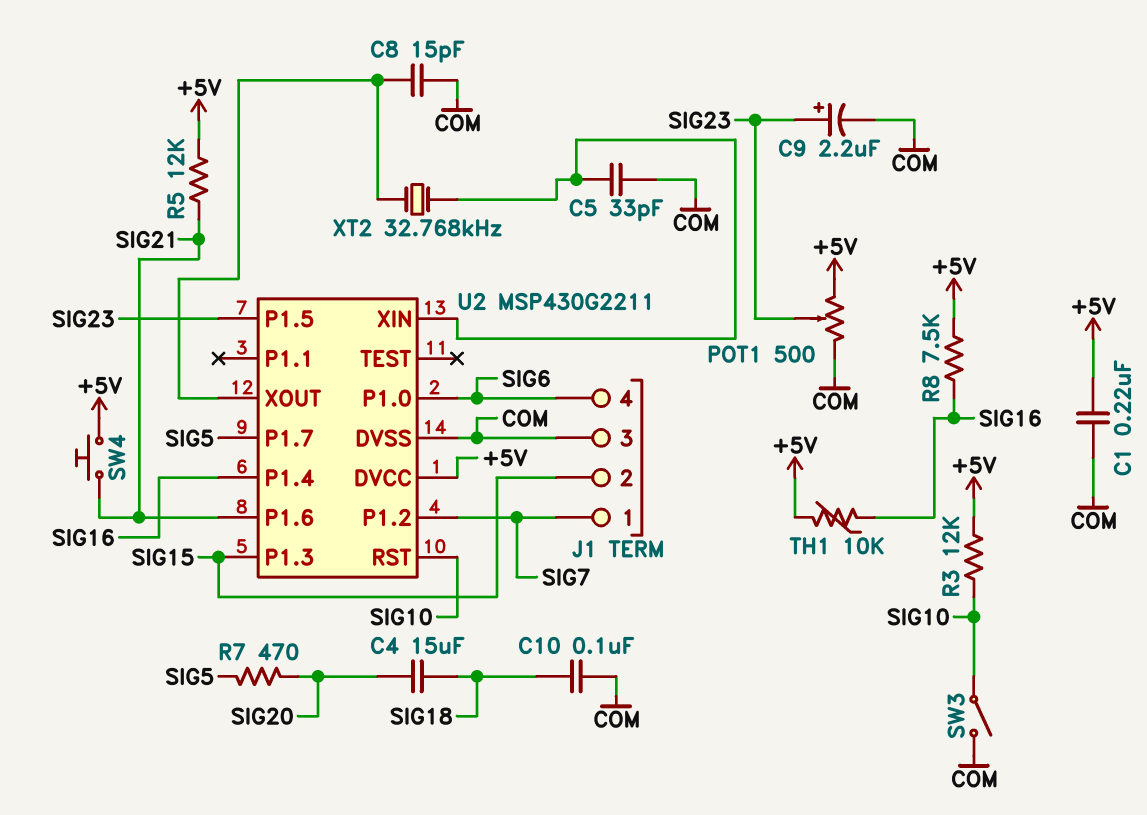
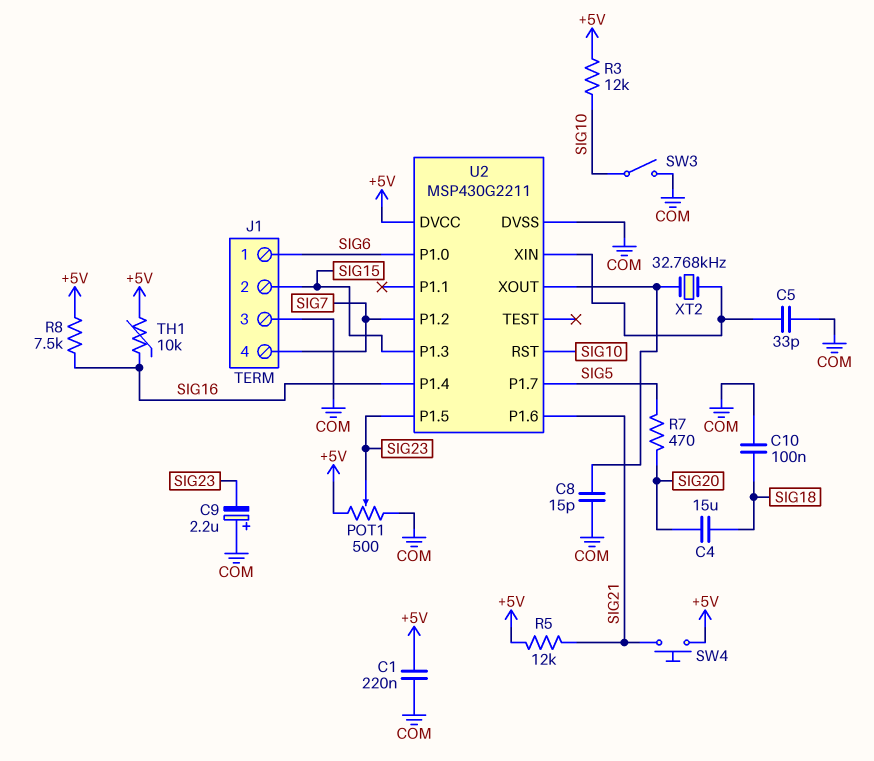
C9: 2.2uF (plus SIG23, minus COM) -> 2.2uF (plus COM, minus SIG23)
J1 pin 1: SIG7 -> SIG6
J1 pin 4: SIG6 -> SIG7

